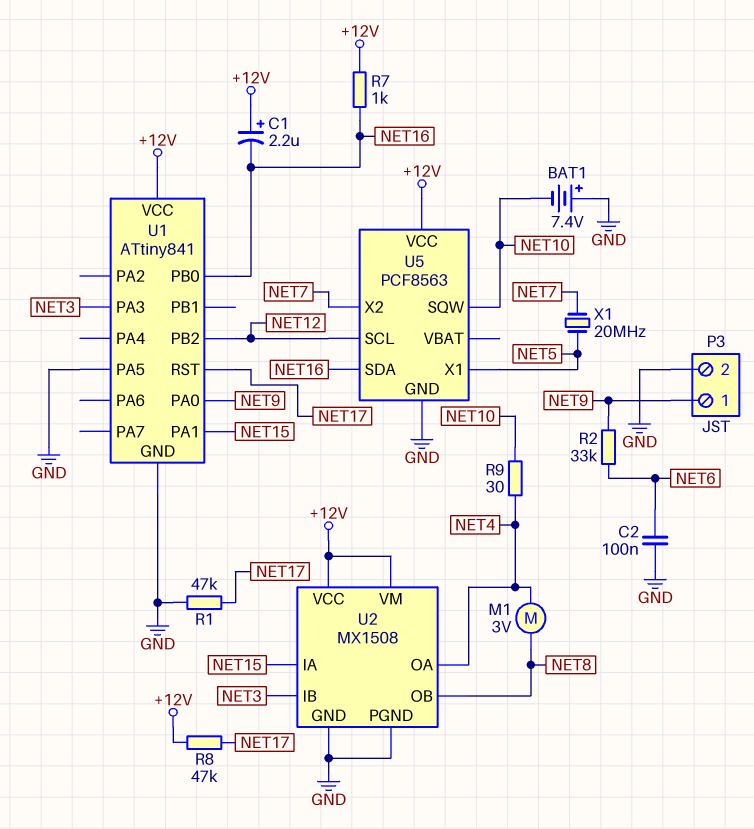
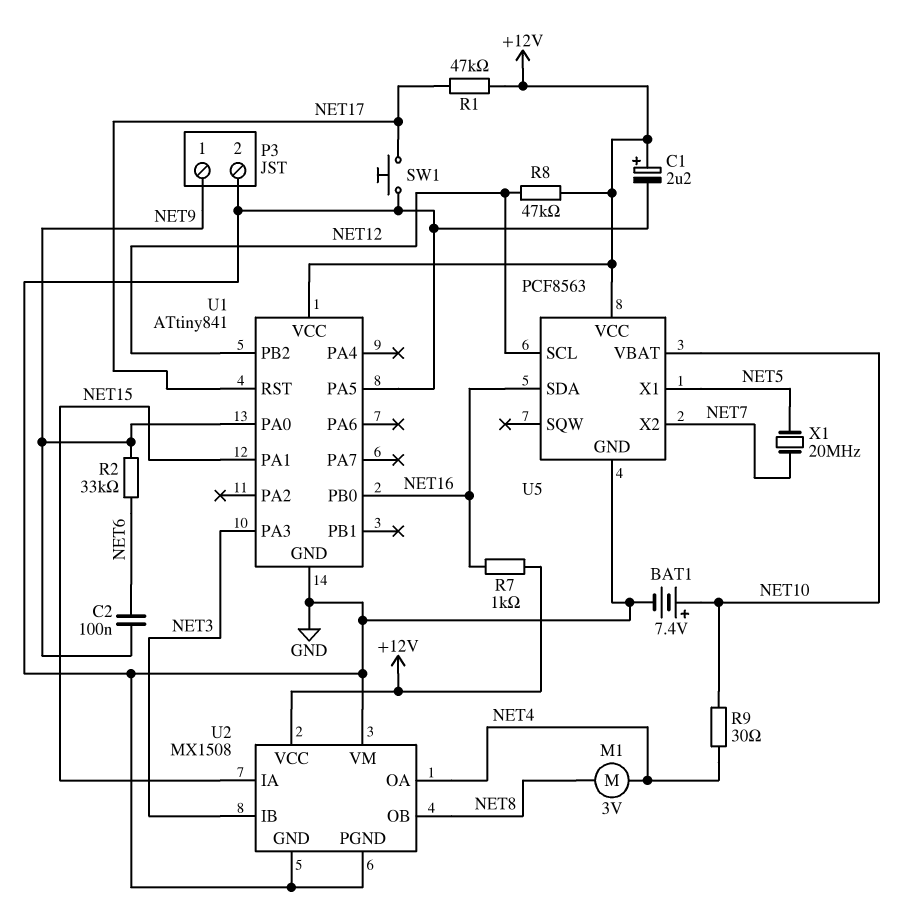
BAT1: 7.4V (plus GND, minus NET10) -> 7.4V (plus NET10, minus GND)
C1: 2.2uF (plus +12V, minus NET16) -> 2.2uF (plus +12V, minus GND)
C2: 100nF (GND, NET6) -> 100nF (NET6, NET9)
R1: 47k (GND, NET17) -> 47k (+12V, NET17)
R8: 47k (+12V, NET17) -> 47k (+12V, NET12)
SW1: none -> button (GND, NET17)
U2 pin VM: +12V -> GND
U5 pin SQW: NET10 -> none
U5 pin VBAT: none -> NET10

